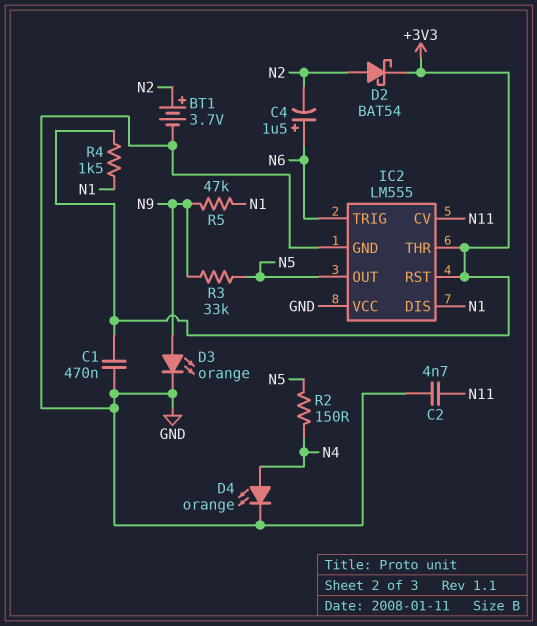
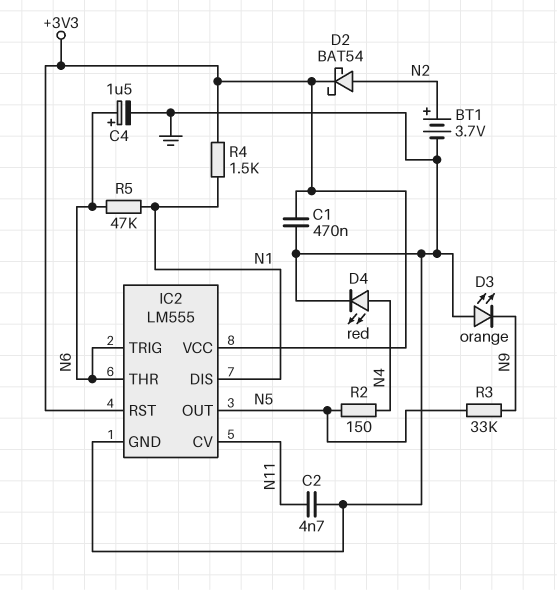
C4: 1.5uF (plus N6, minus N2) -> 1.5uF (plus N6, minus GND)
D3: LED orange (A N9, K GND) -> LED orange (A GND, K N9)
D4: LED orange (A N4, K GND) -> LED red (A N4, K GND)
IC2 pin THR: +3V3 -> N6
IC2 pin VCC: GND -> +3V3
R5: 47k (N1, N9) -> 47k (N1, N6)

